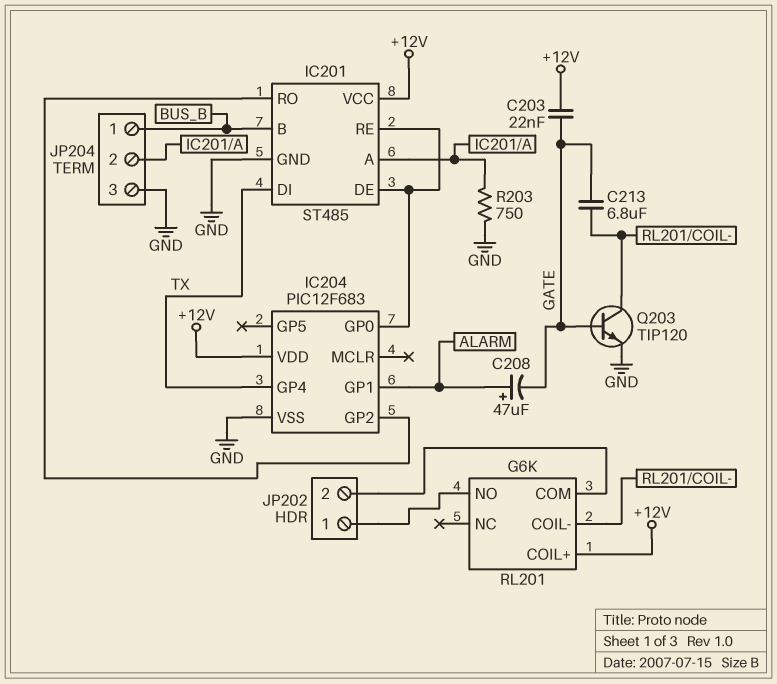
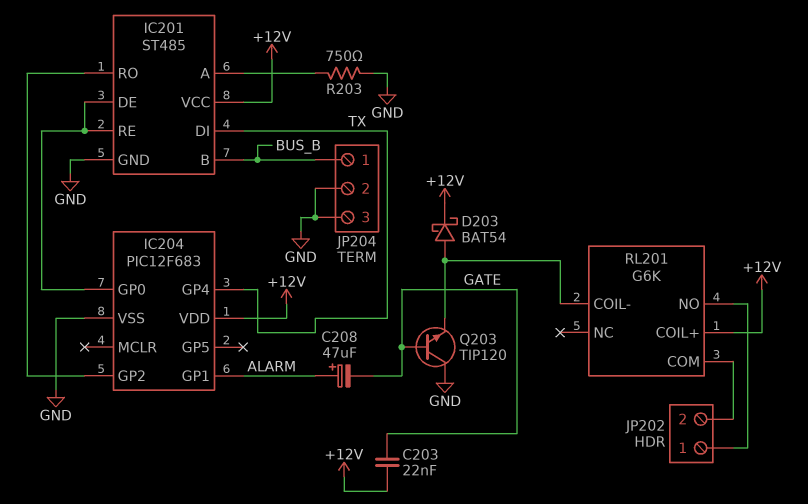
C213: 6.8uF (GATE, RL201/COIL-) -> none
D203: none -> schottky BAT54 (A RL201/COIL-, K +12V)
JP204 pin 2: IC201/A -> GND
Q203: NPN TIP120 (B GATE, C RL201/COIL-, E GND) -> NPN TIP120 (B GATE, C GND, E RL201/COIL-)

